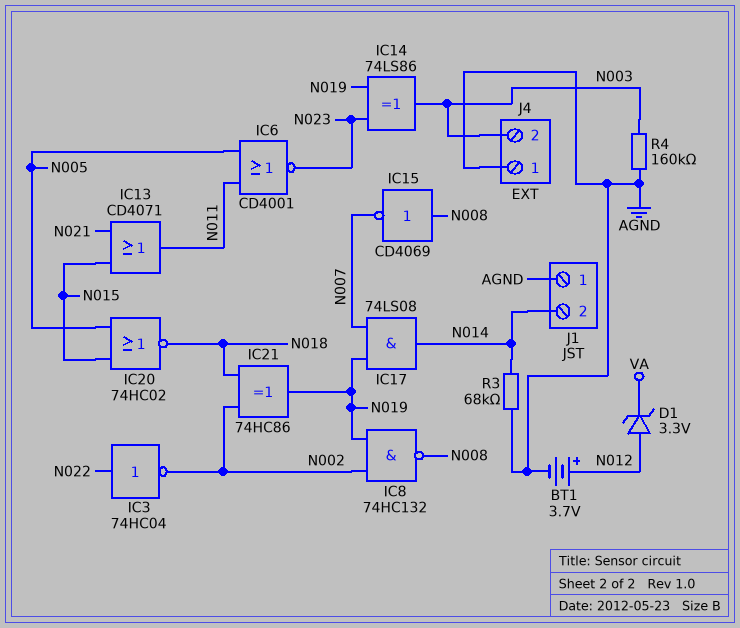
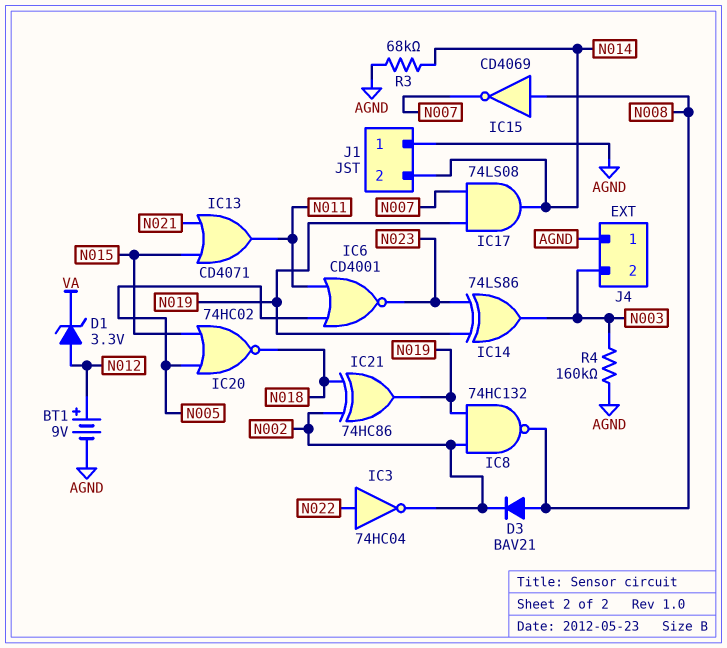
BT1: 3.7V (plus N012, minus AGND) -> 9V (plus N012, minus AGND)
D3: none -> diode BAV21 (A N008, K N002)

